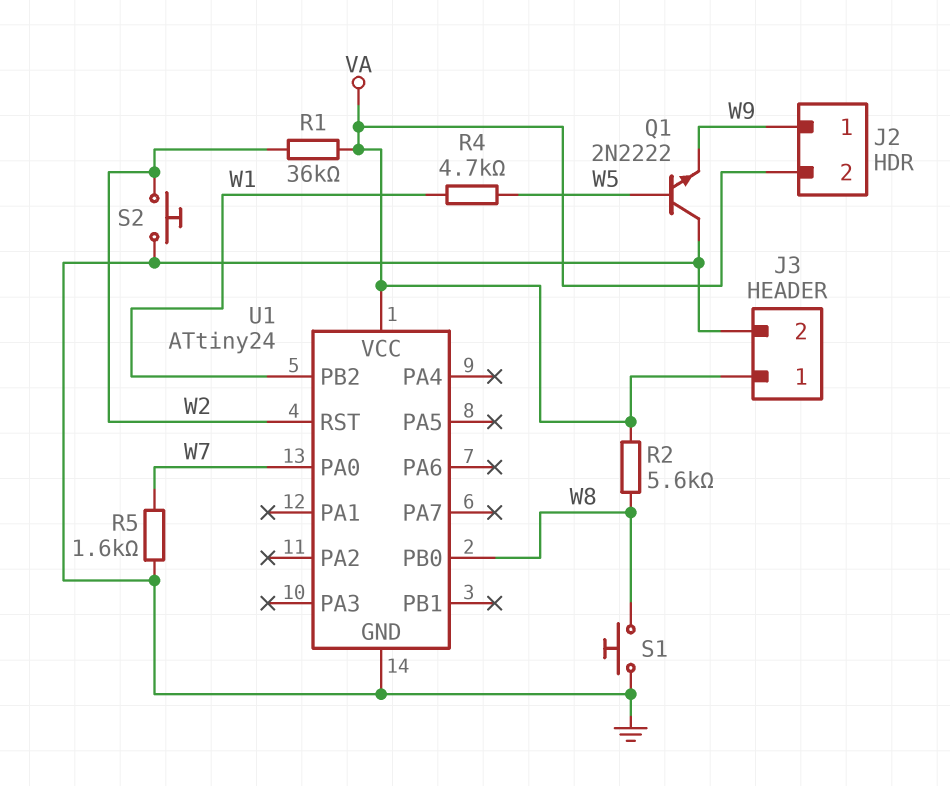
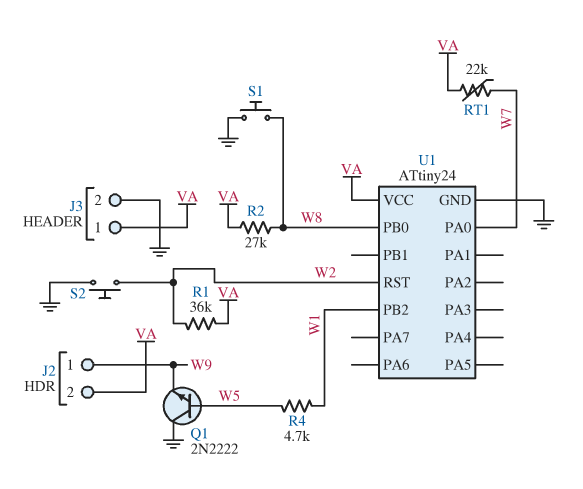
R2: 5.6k (VA, W8) -> 27k (VA, W8)
R5: 1.6k (GND, W7) -> none
RT1: none -> 22k (VA, W7)

